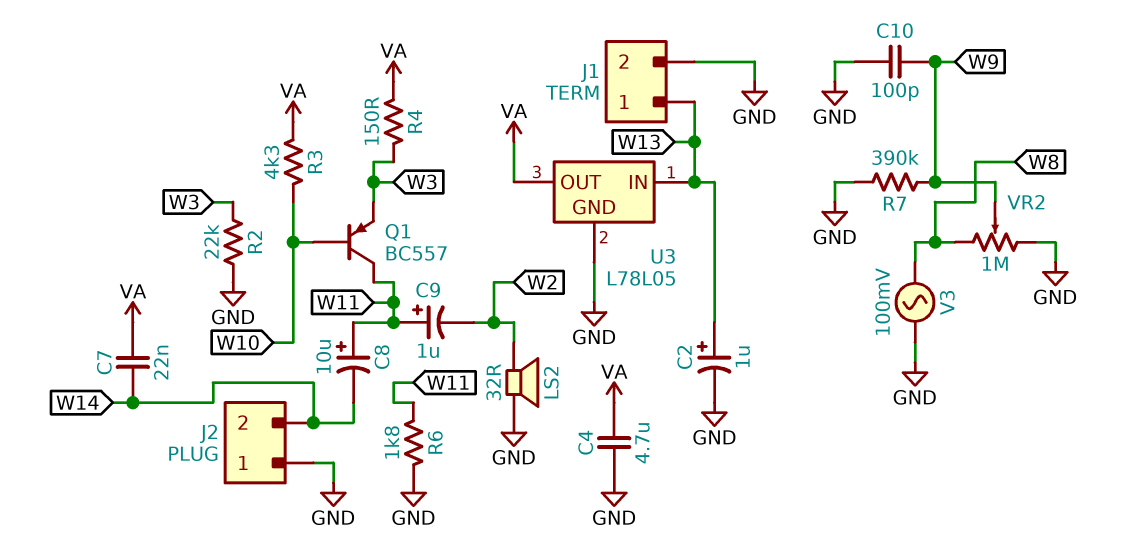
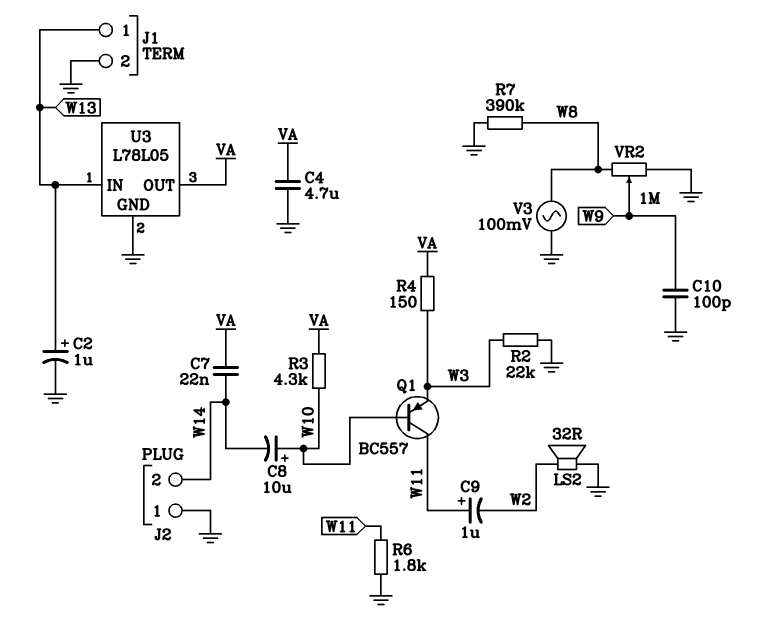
C8: 10uF (plus W11, minus W14) -> 10uF (plus W10, minus W14)
R7: 390k (GND, W9) -> 390k (GND, W8)

